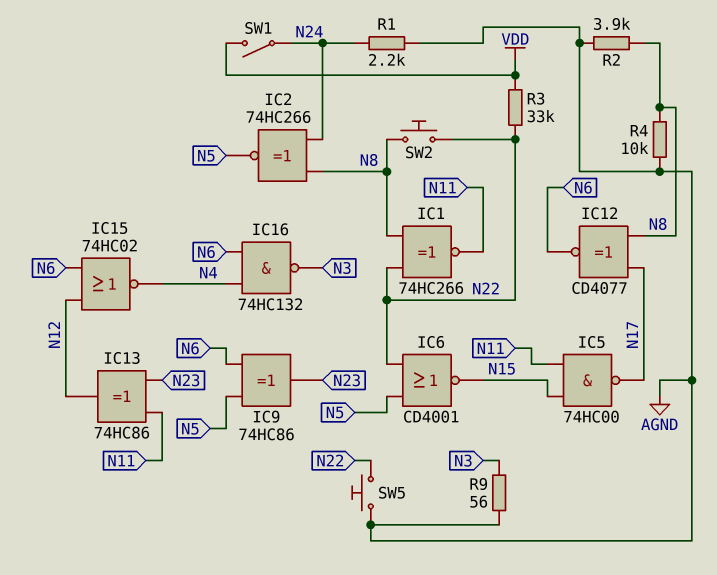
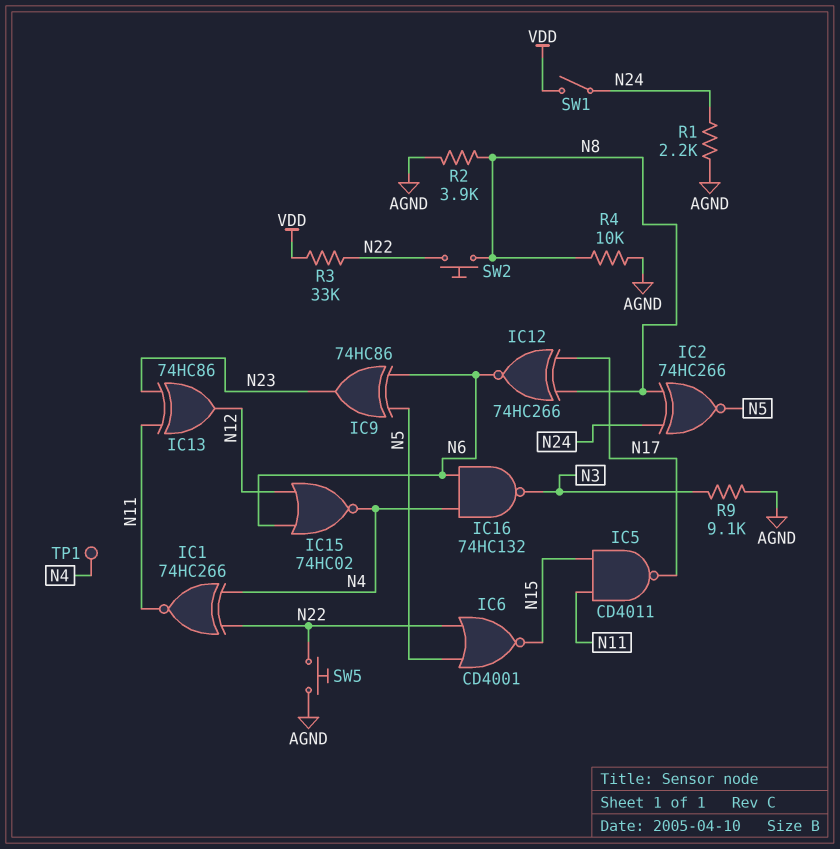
IC1: XNOR 74HC266 (in N8, in N22, out N11) -> XNOR 74HC266 (in N4, in N22, out N11)
IC5: NAND 74HC00 (in N11, in N15, out N17) -> NAND CD4011 (in N11, in N15, out N17)
IC12: XNOR CD4077 (in N8, in N17, out N6) -> XNOR 74HC266 (in N8, in N17, out N6)
R9: 56 (AGND, N3) -> 9.1k (AGND, N3)
TP1: none -> test point (N4)

